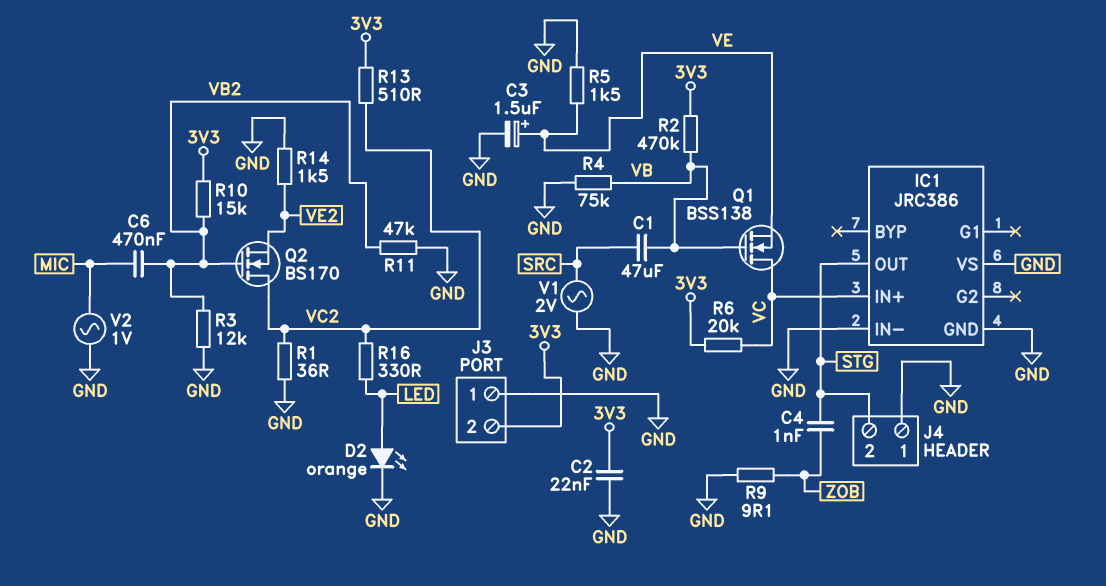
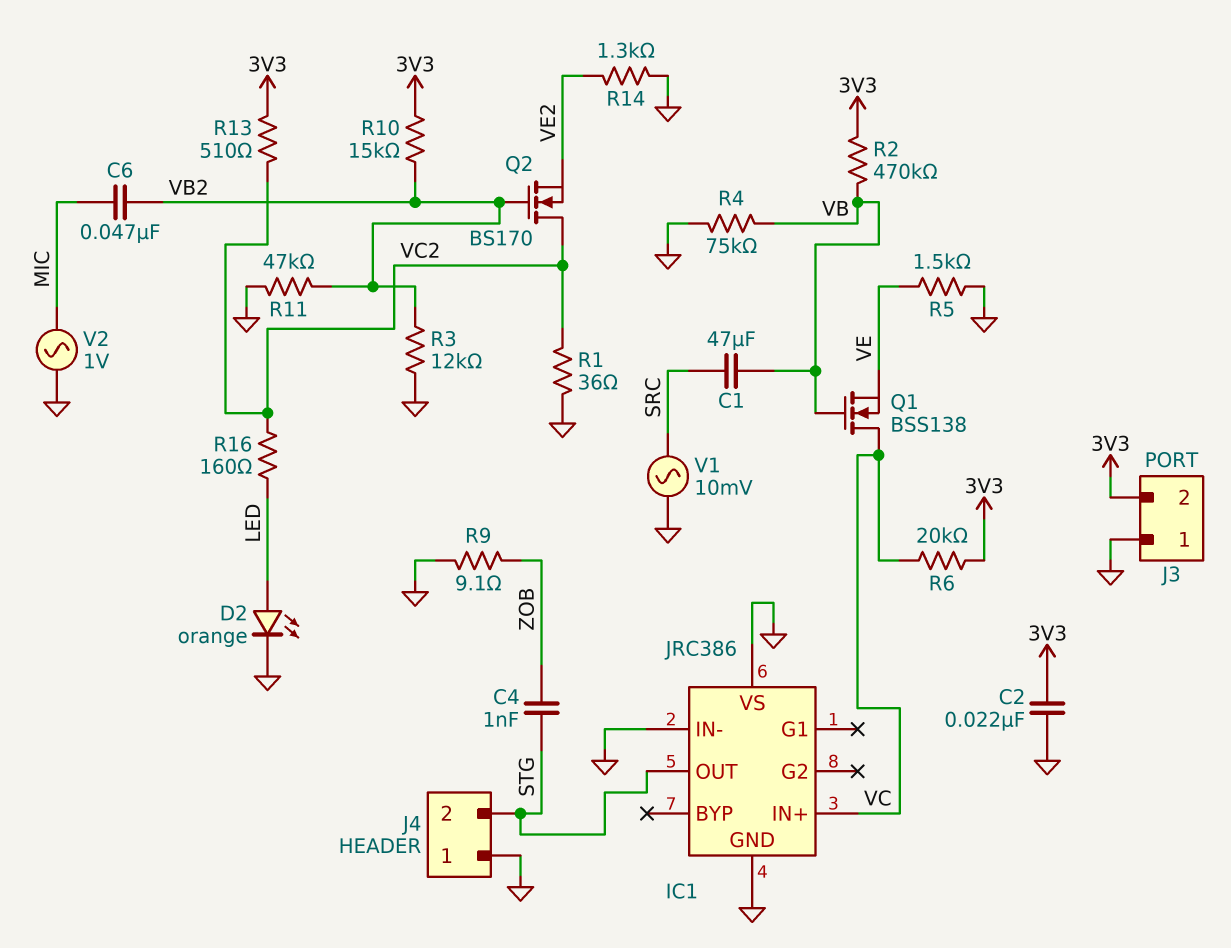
C3: 1.5uF (plus VE, minus GND) -> none
C6: 470nF (MIC, VB2) -> 47nF (MIC, VB2)
R14: 1.5k (GND, VE2) -> 1.3k (GND, VE2)
R16: 330 (LED, VC2) -> 160 (LED, VC2)
V1: AC 2V (GND, SRC) -> AC 10mV (GND, SRC)

